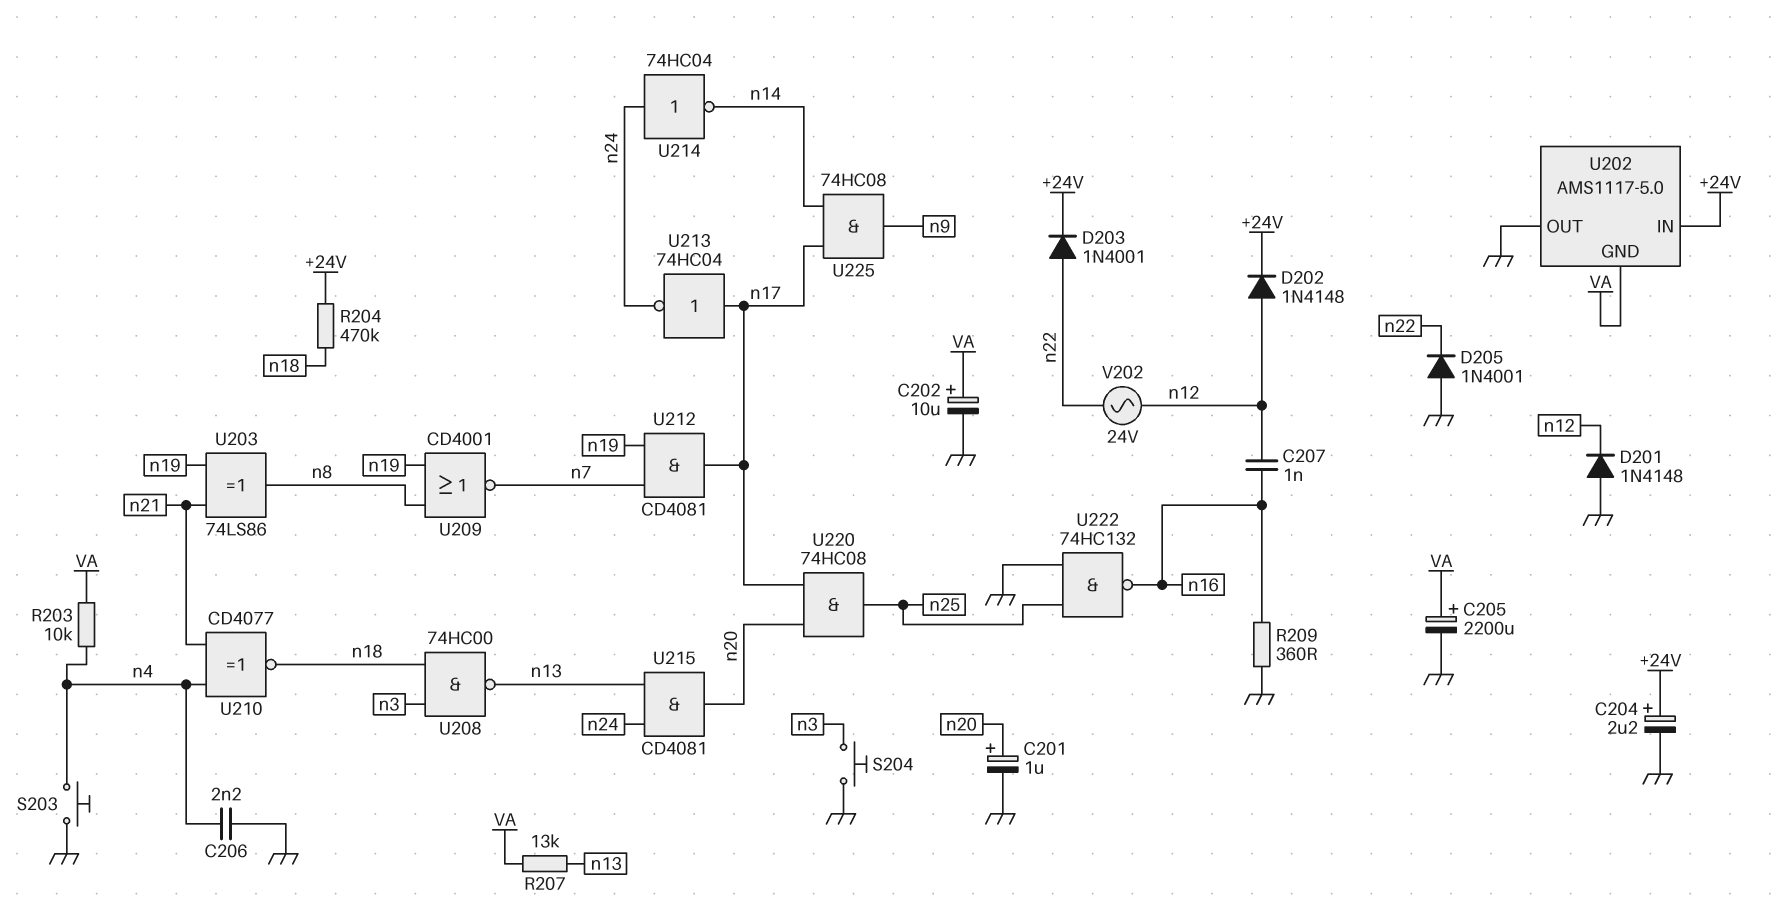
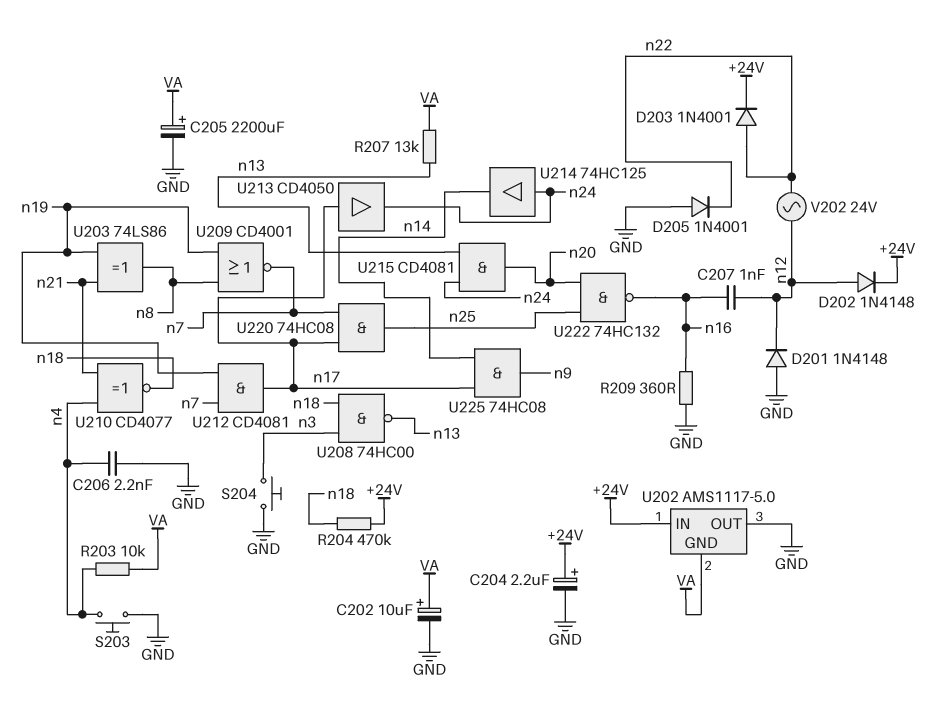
C201: 1uF (plus n20, minus GND) -> none
U213: NOT 74HC04 (in n17, out n24) -> buffer CD4050 (in n17, out n24)
U214: NOT 74HC04 (in n24, out n14) -> buffer 74HC125 (in n24, out n14)
U220: AND 74HC08 (in n17, in n20, out n25) -> AND 74HC08 (in n7, in n17, out n25)
U222: NAND 74HC132 (in GND, in n25, out n16) -> NAND 74HC132 (in n20, in n25, out n16)

